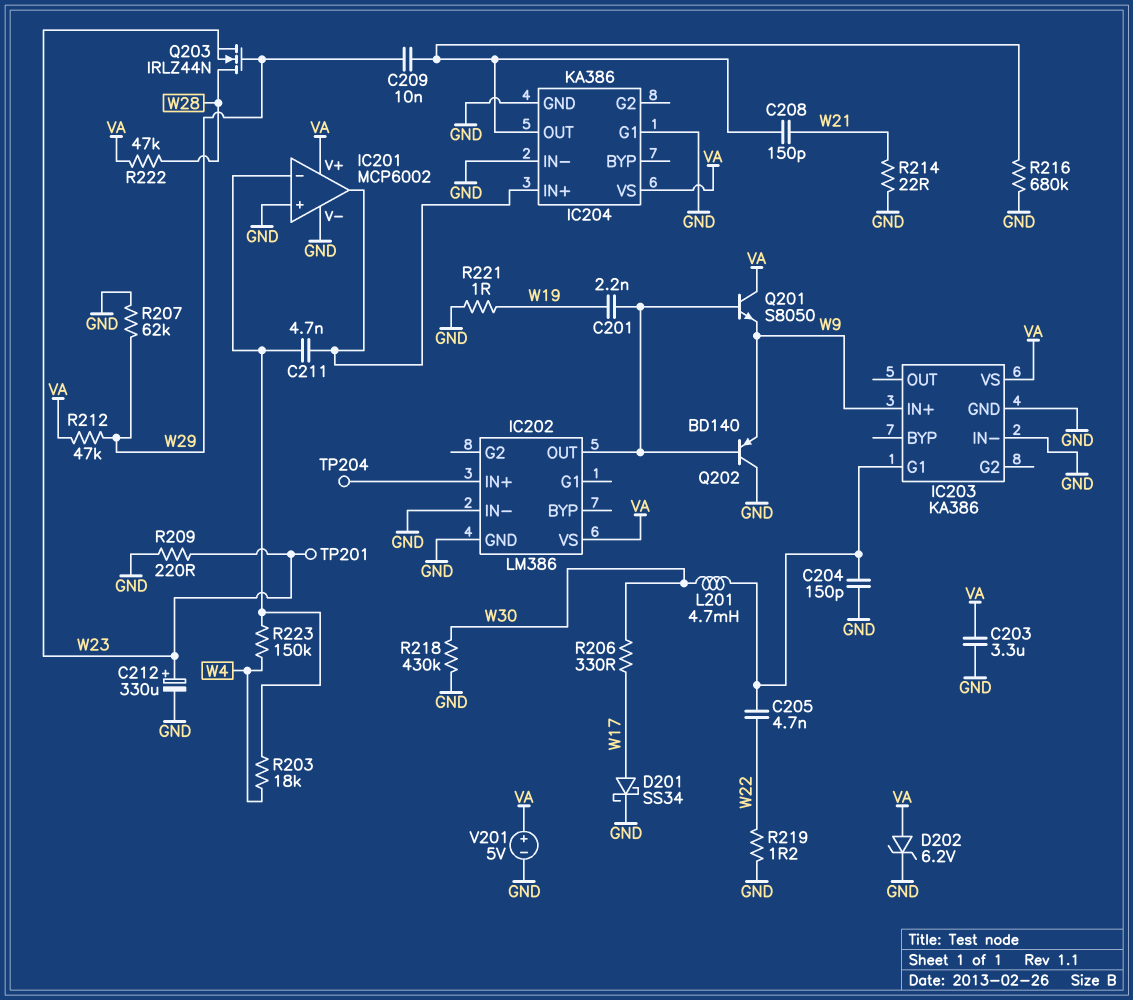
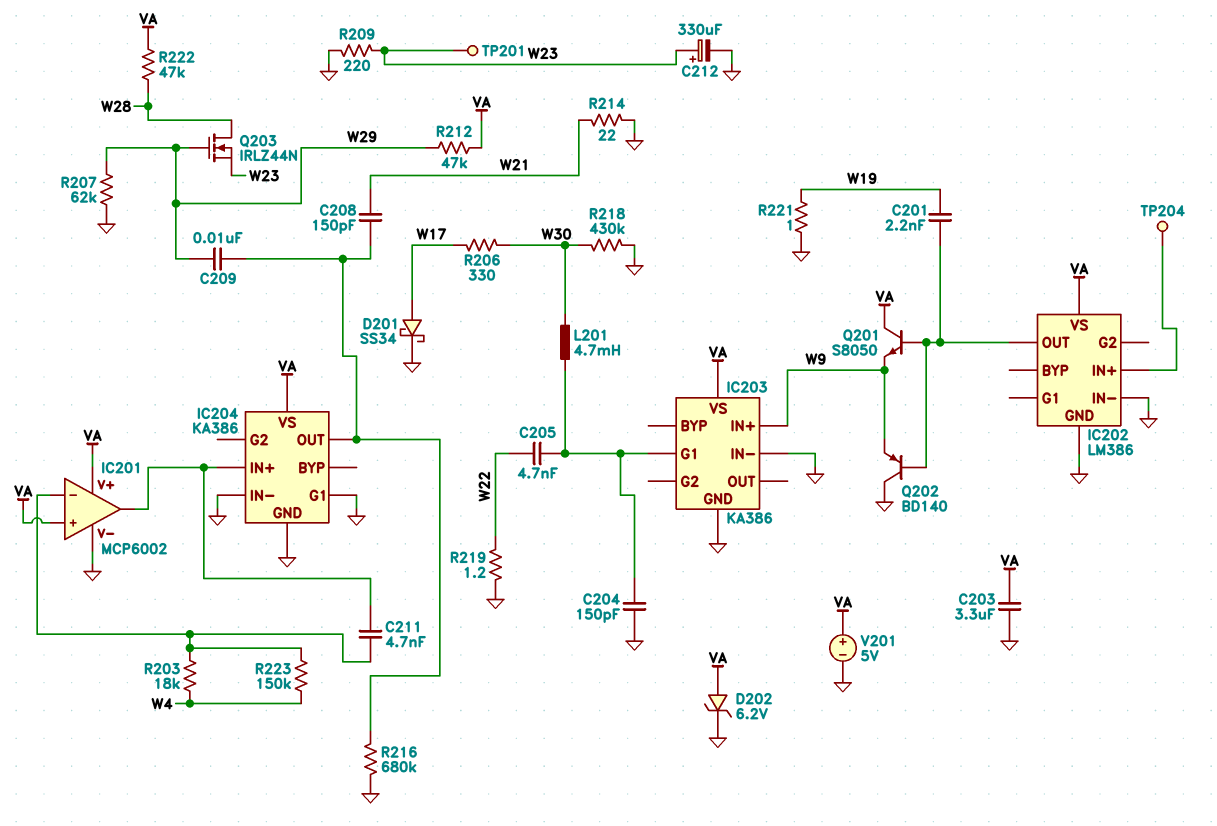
IC201 pin in+: GND -> VA

